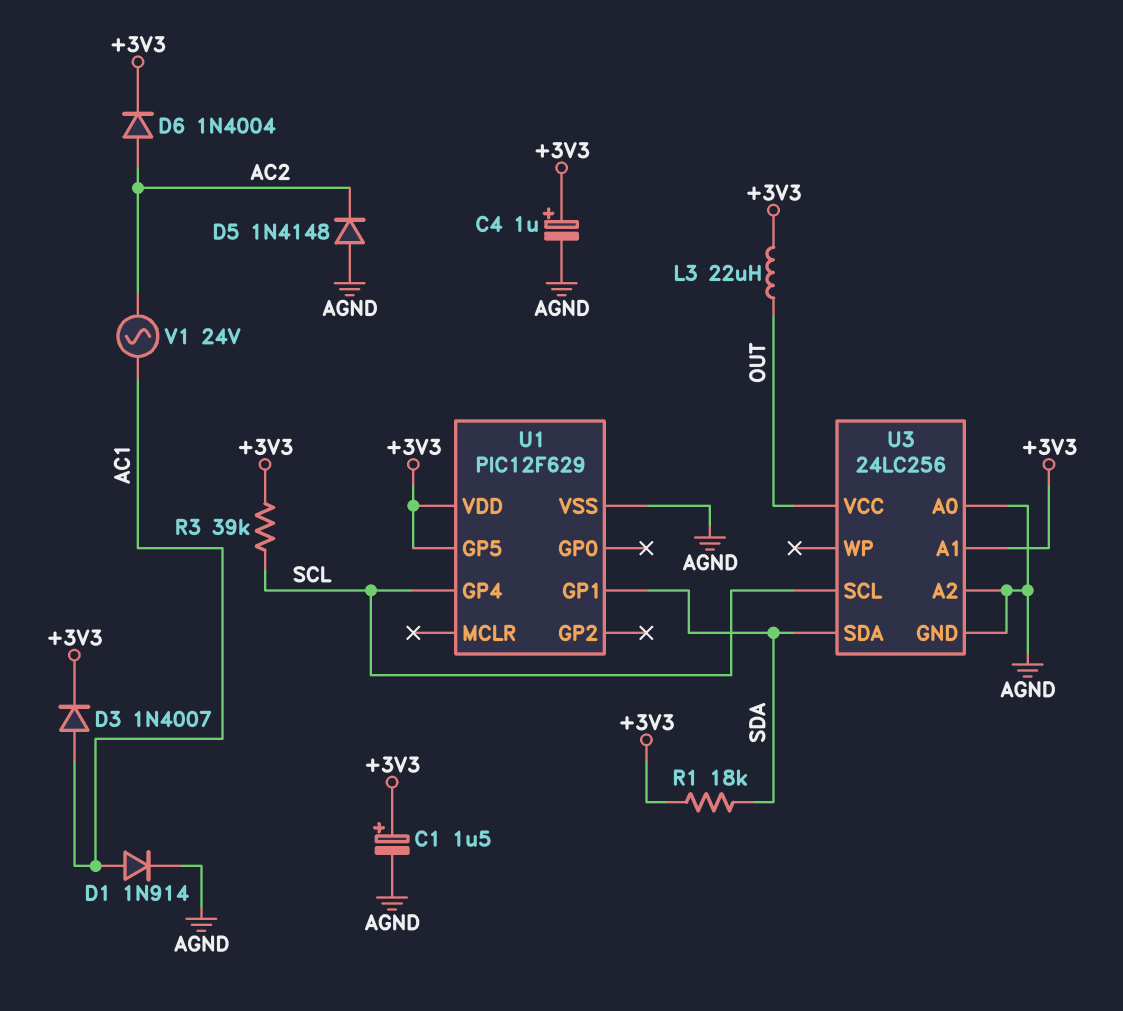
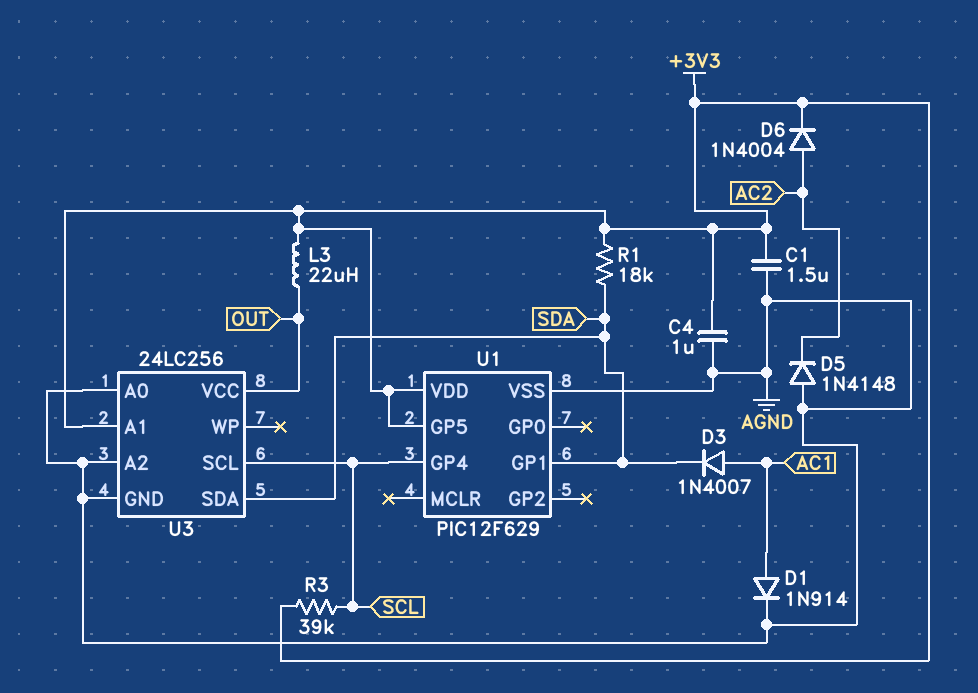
C1: 1.5uF (plus +3V3, minus AGND) -> 1.5uF (+3V3, AGND)
C4: 1uF (plus +3V3, minus AGND) -> 1uF (+3V3, AGND)
D3: diode 1N4007 (A AC1, K +3V3) -> diode 1N4007 (A AC1, K SDA)
V1: AC 24V (AC1, AC2) -> none

